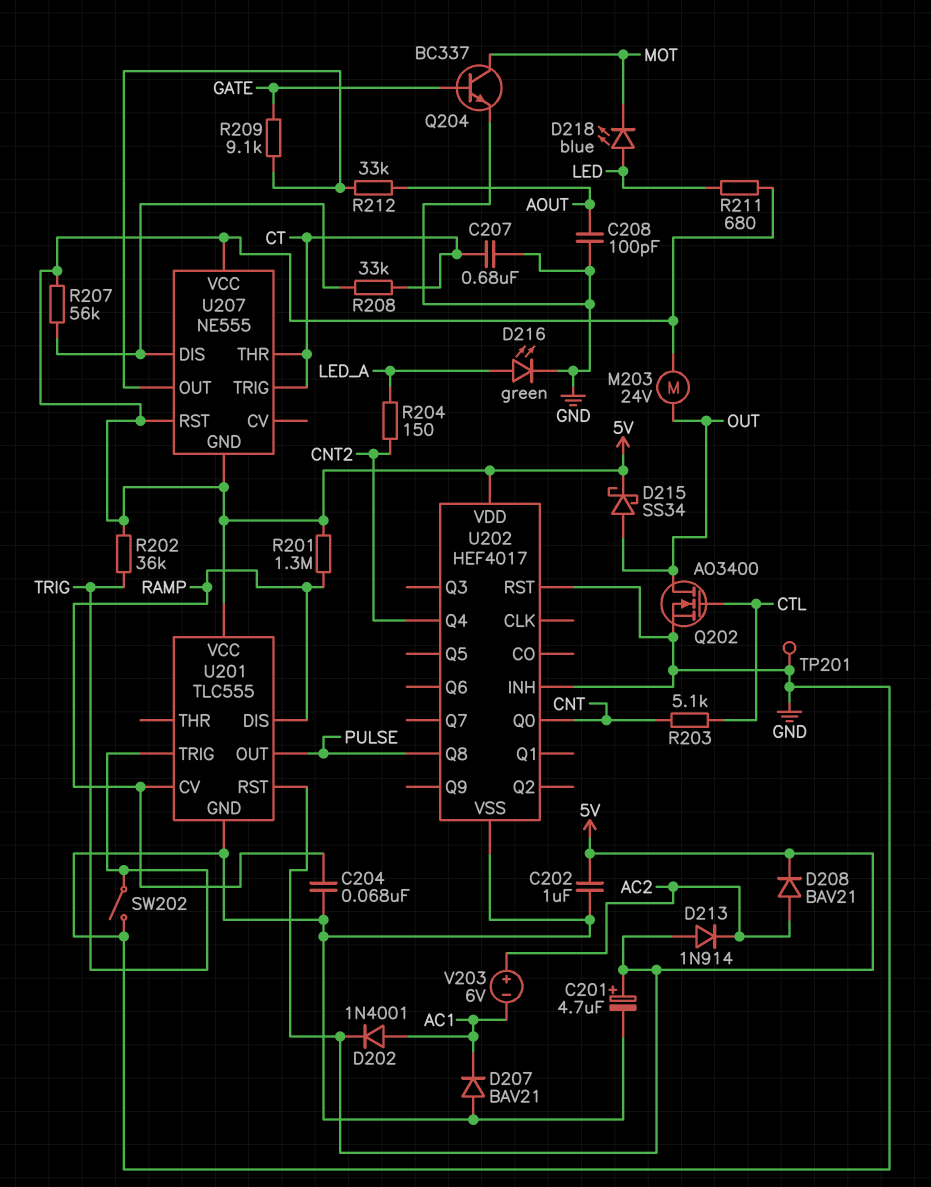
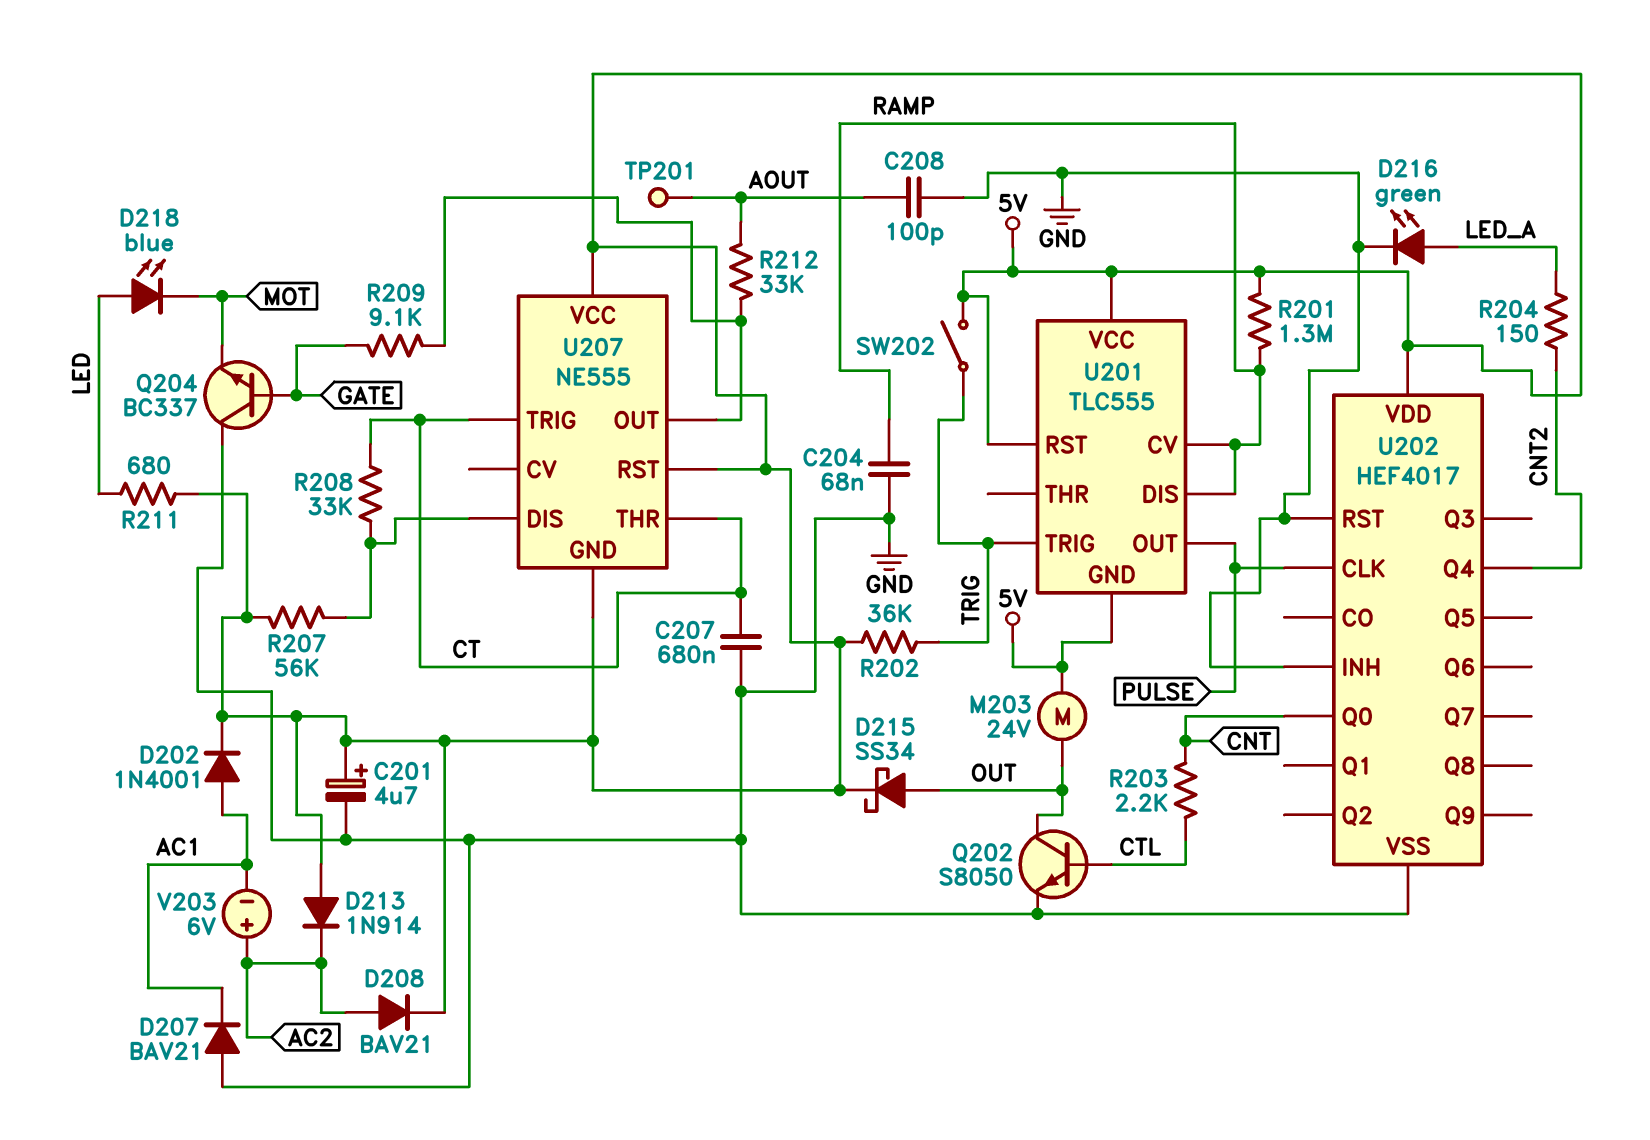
C202: 1uF (5V, GND) -> none
Q202: NMOS AO3400 (G CTL, D OUT, S GND) -> NPN S8050 (B CTL, C OUT, E GND)
Q204: NPN BC337 (B GATE, C MOT, E GND) -> NPN BC337 (B GATE, C GND, E MOT)
R203: 5.1k (CNT, CTL) -> 2.2k (CNT, CTL)
SW202: switch (GND, TRIG) -> switch (5V, TRIG)
TP201: test point (GND) -> test point (AOUT)
U201 pin GND: GND -> 5V
U202 pin CLK: none -> PULSE
U202 pin Q8: PULSE -> none

